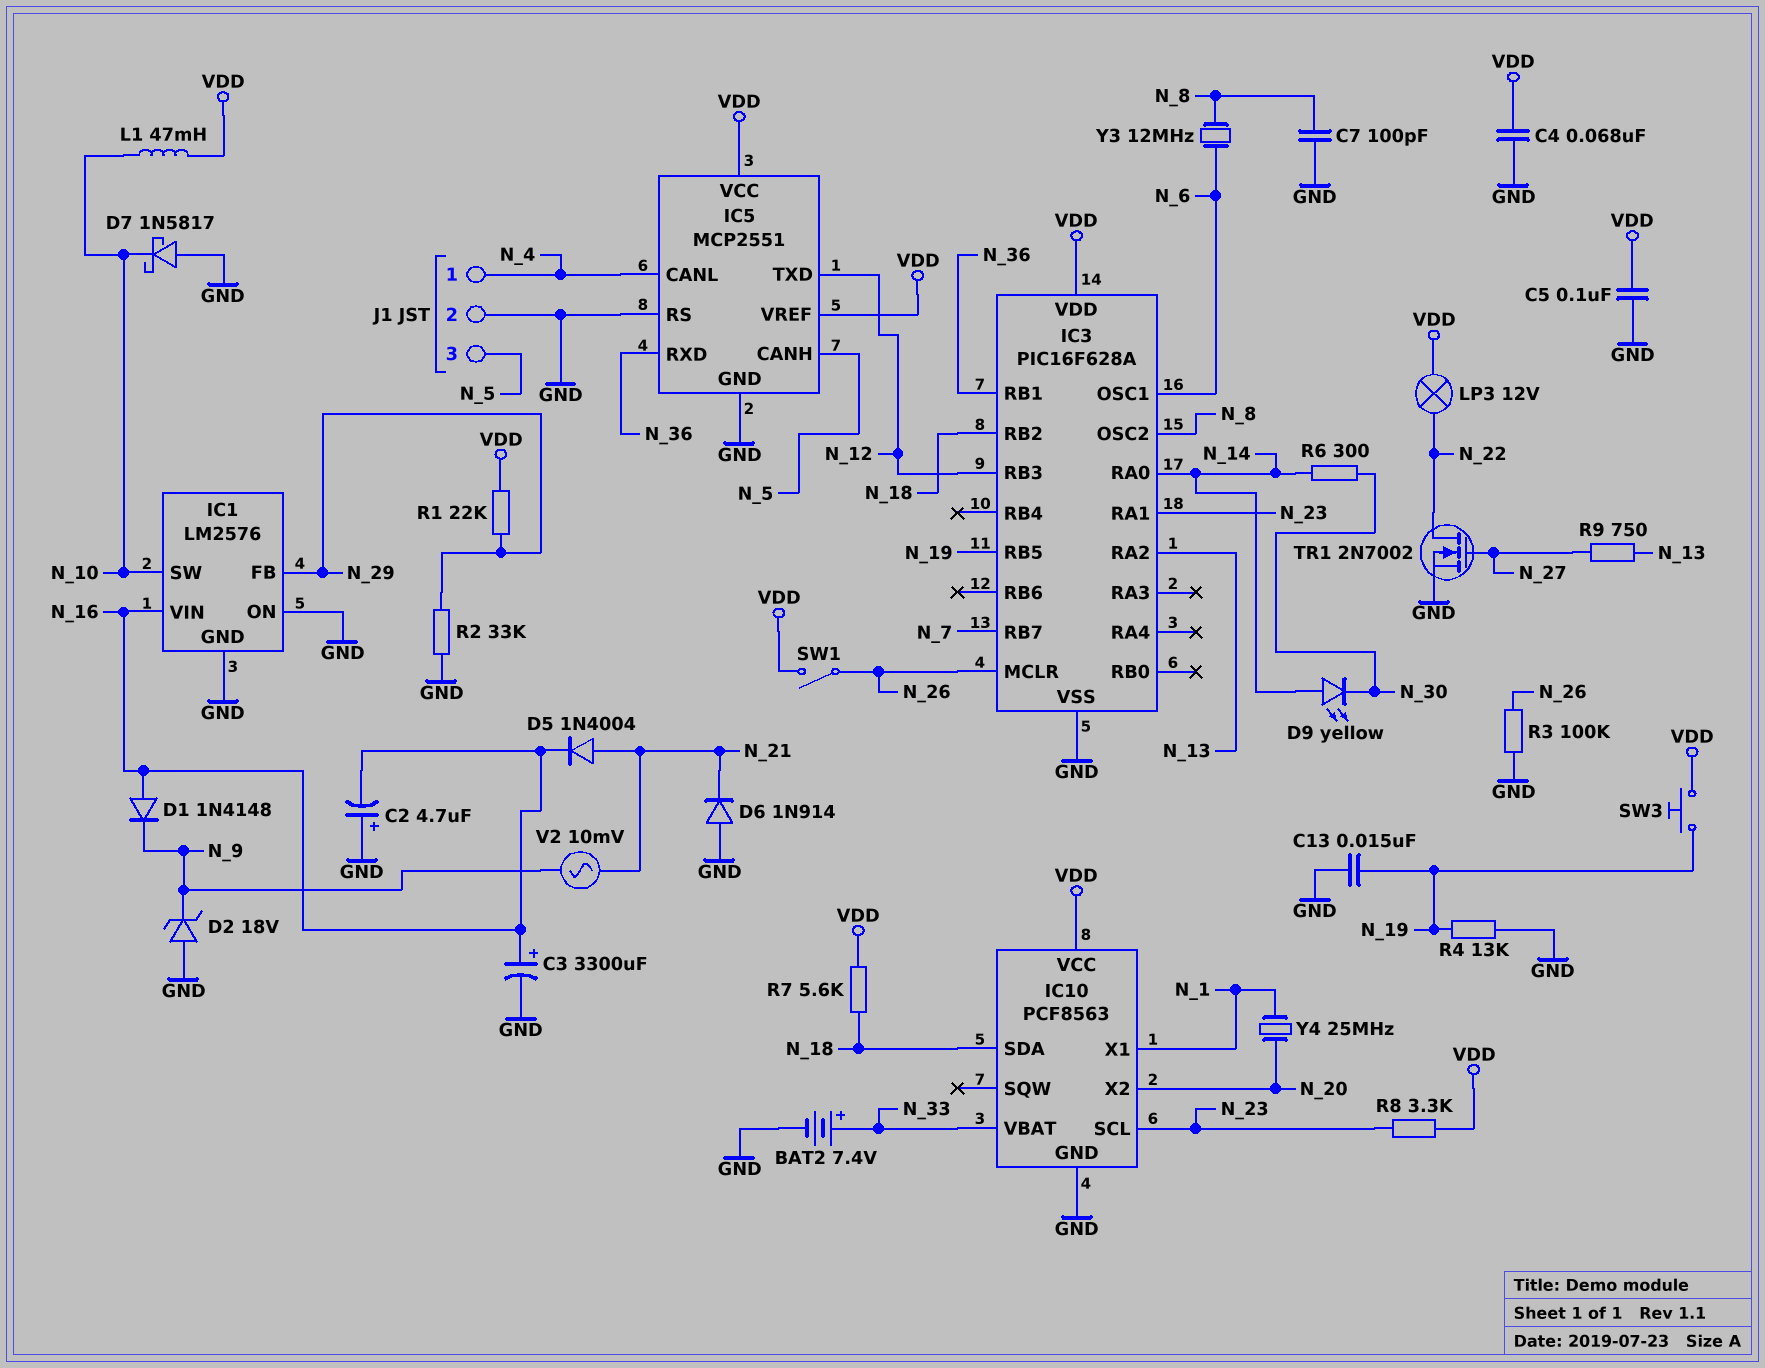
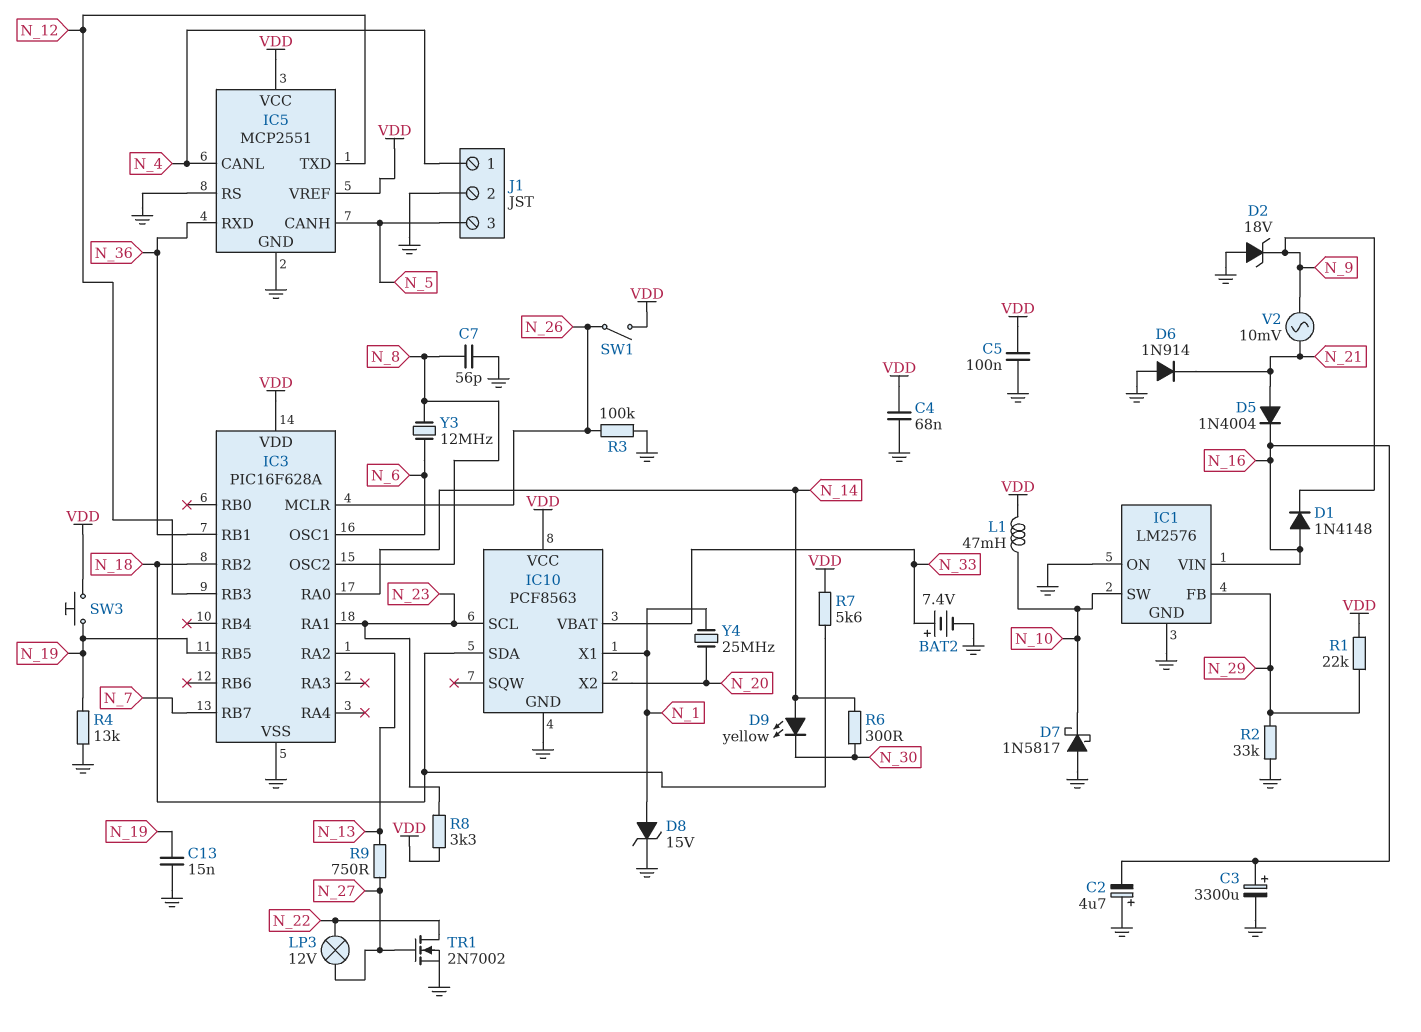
C7: 100pF (GND, N_8) -> 56pF (GND, N_8)
D8: none -> zener 15V (A N_1, K GND)
LP3: lamp 12V (N_22, VDD) -> lamp 12V (N_22, N_27)

